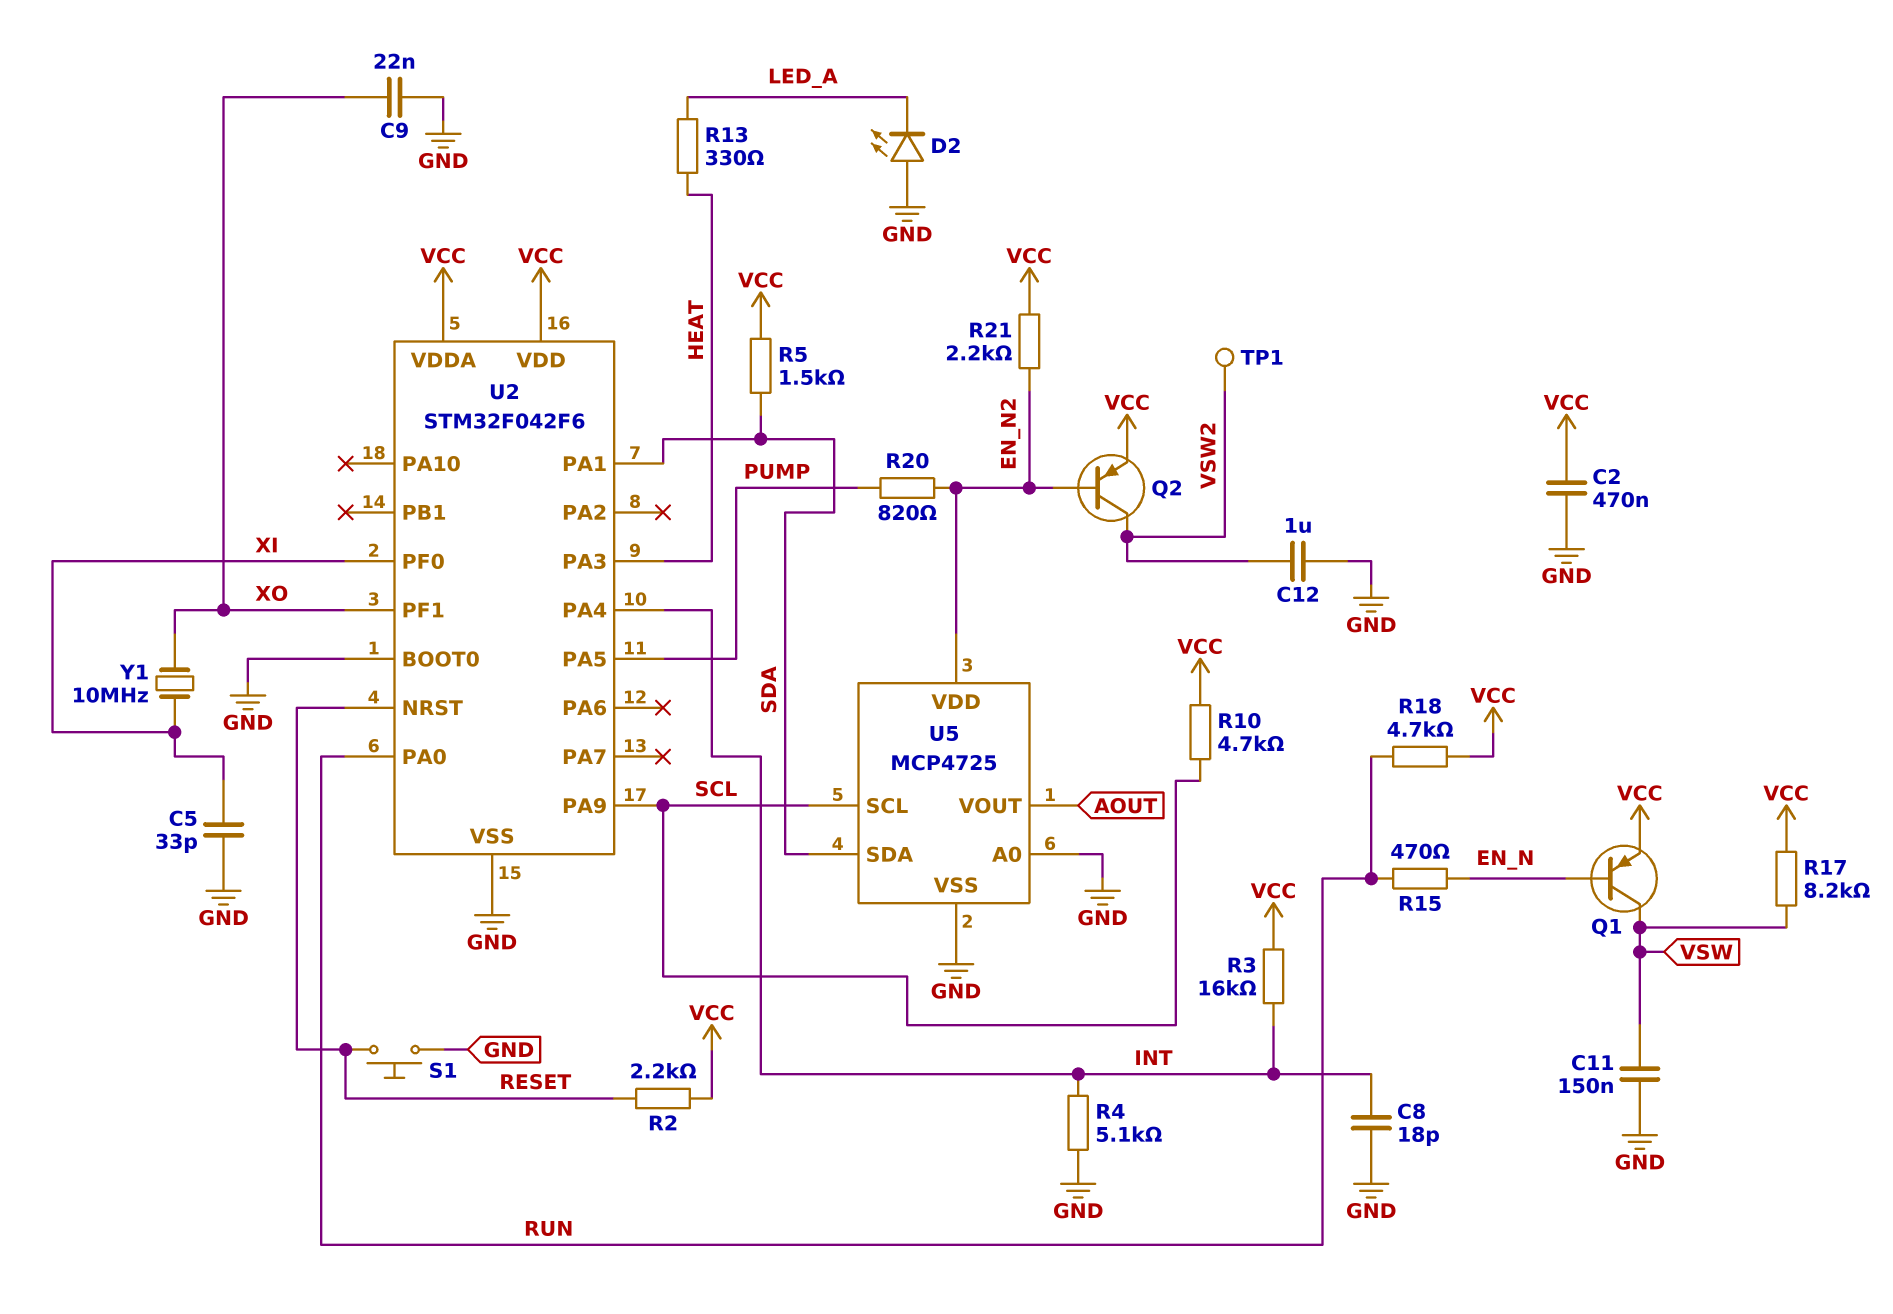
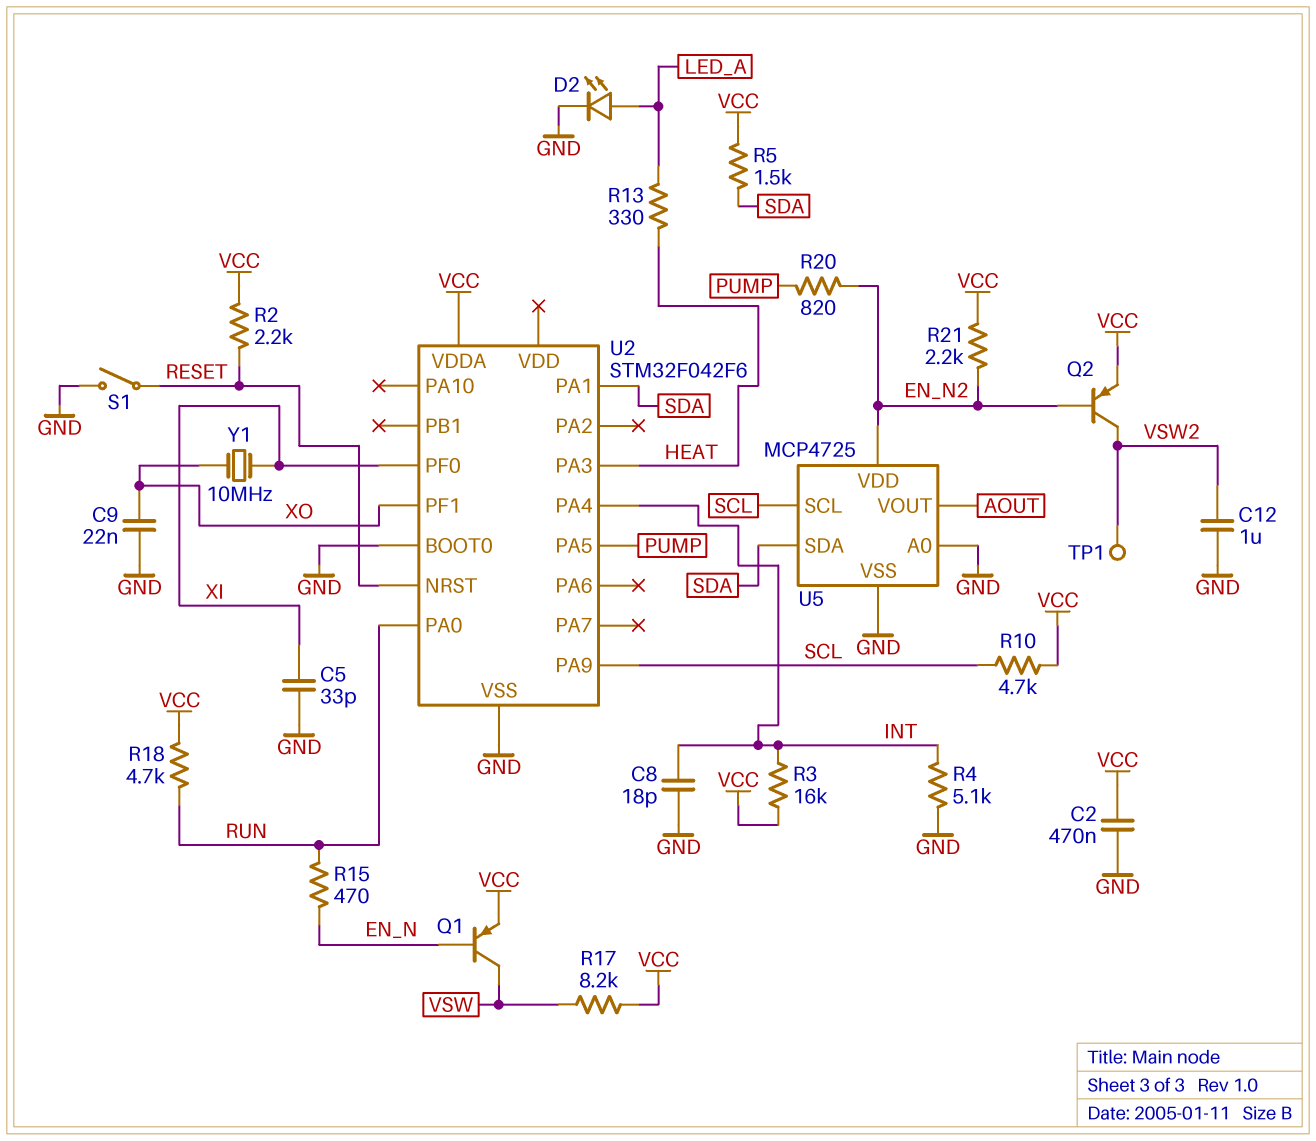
C11: 150nF (GND, VSW) -> none
D2: LED (A GND, K LED_A) -> LED (A LED_A, K GND)
S1: button (GND, RESET) -> switch (GND, RESET)
U2 pin VDD: VCC -> none

